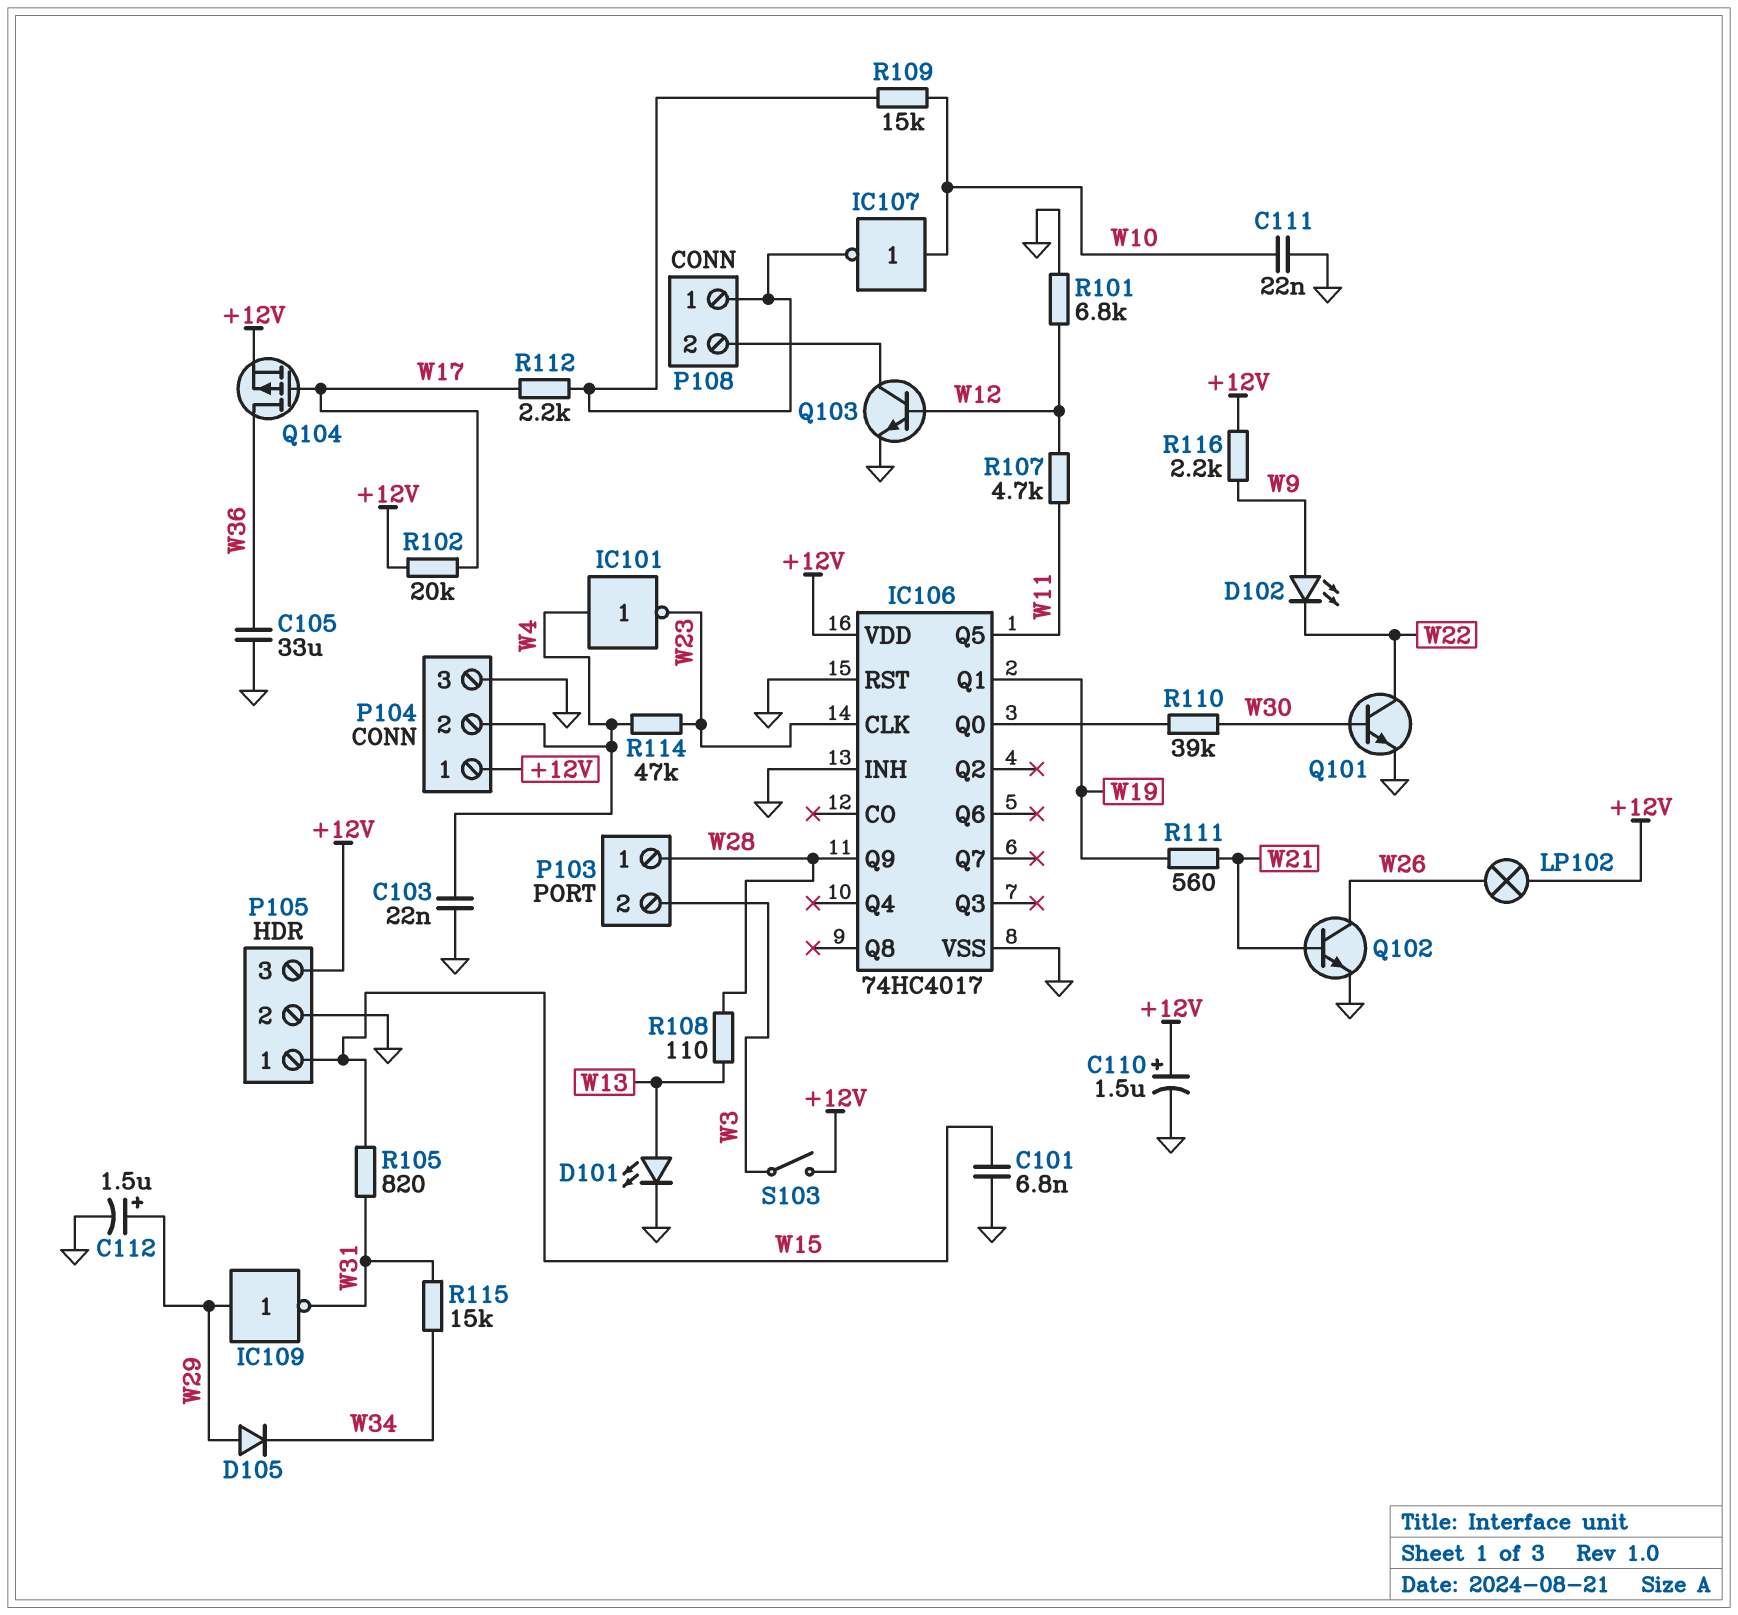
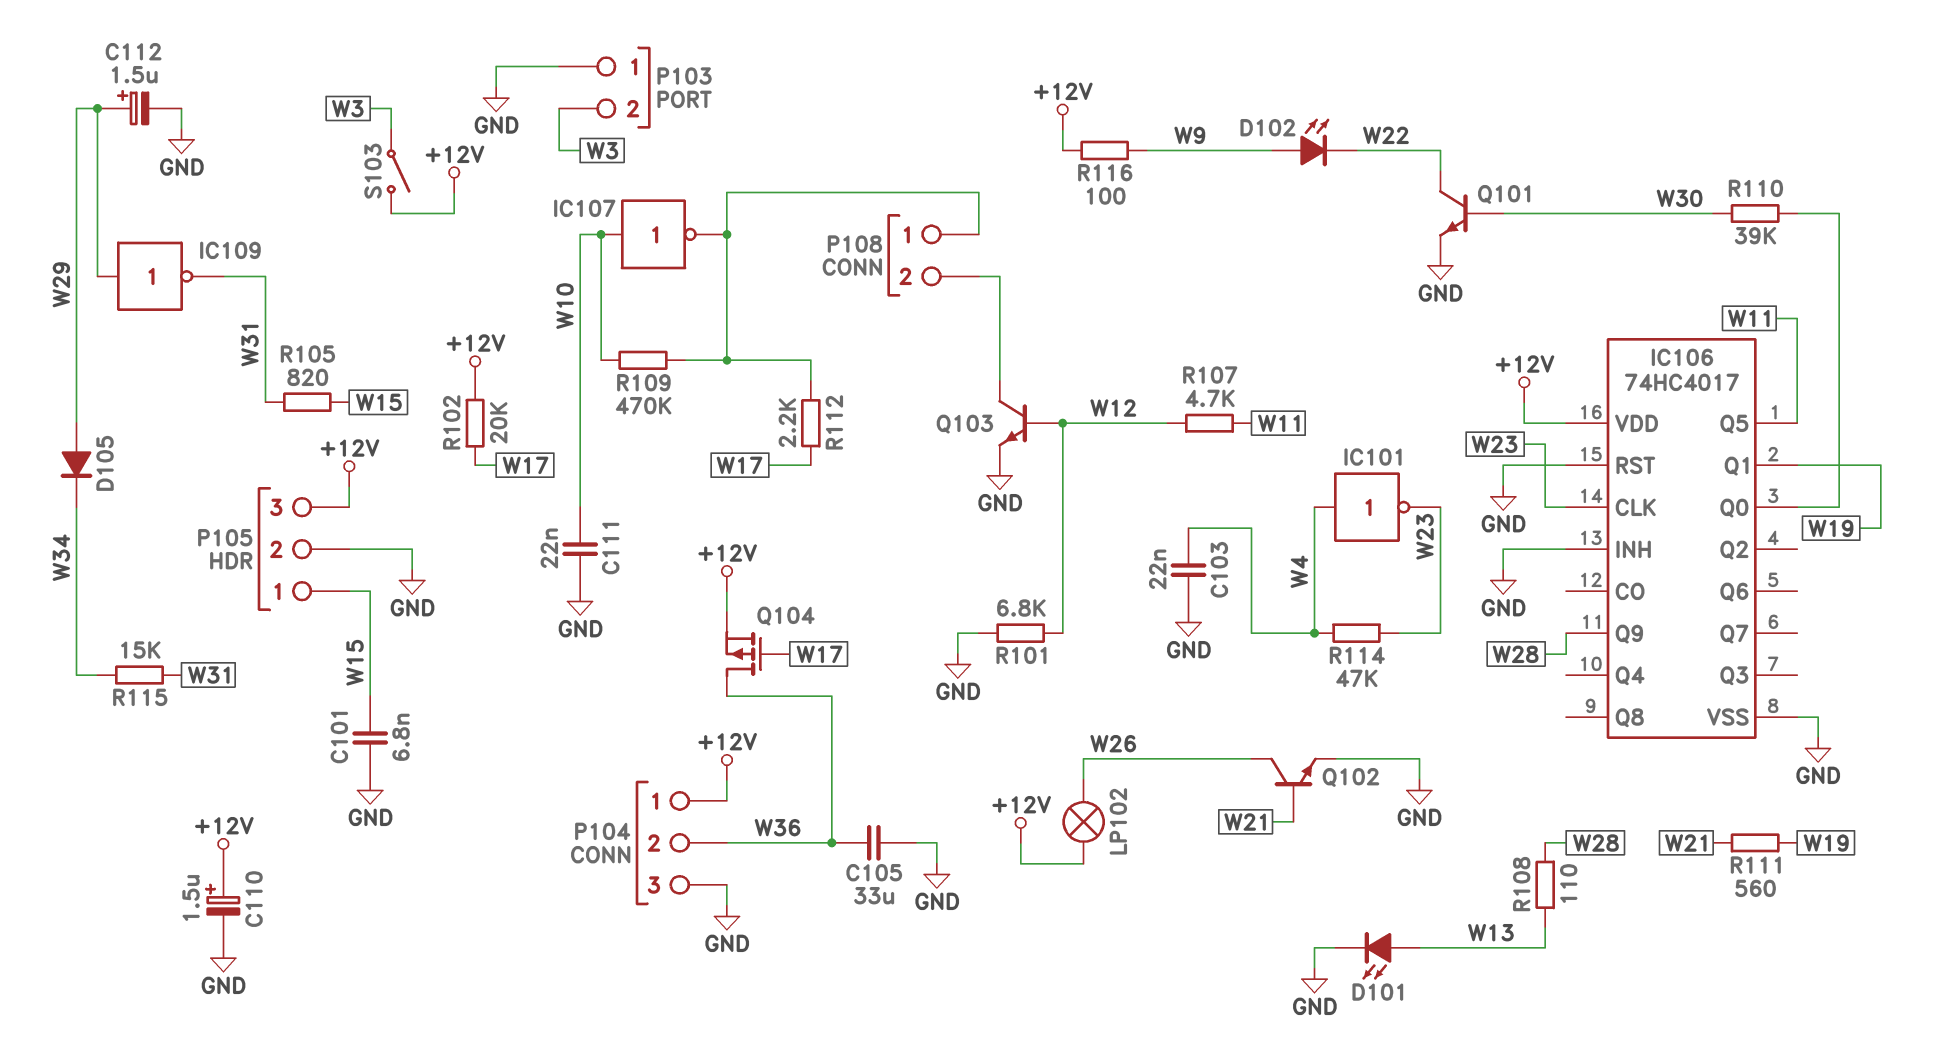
P103 pin 1: W28 -> GND
P104 pin 2: W4 -> W36
R109: 15k (P108/1, W10) -> 470k (P108/1, W10)
R116: 2.2k (+12V, W9) -> 100 (+12V, W9)

